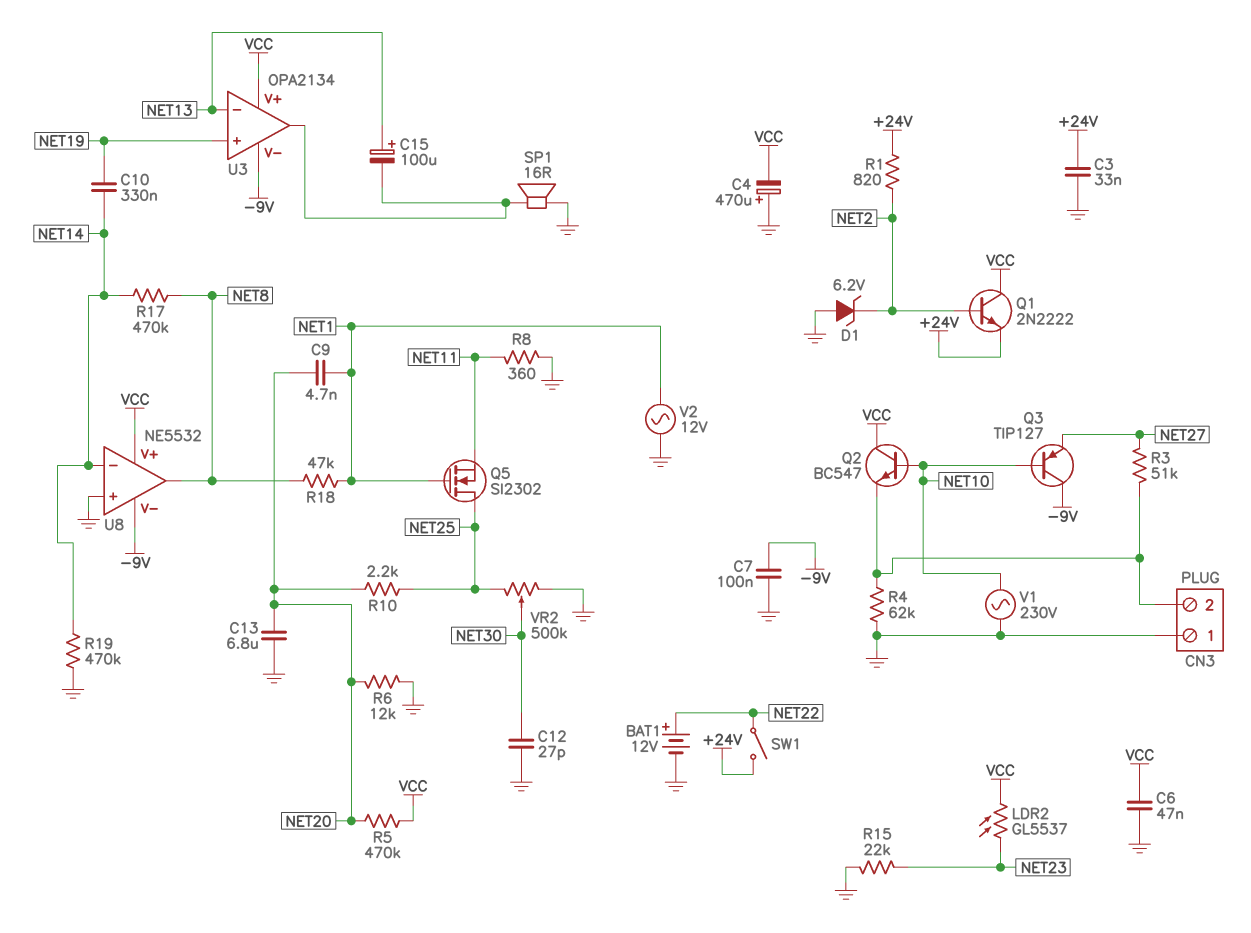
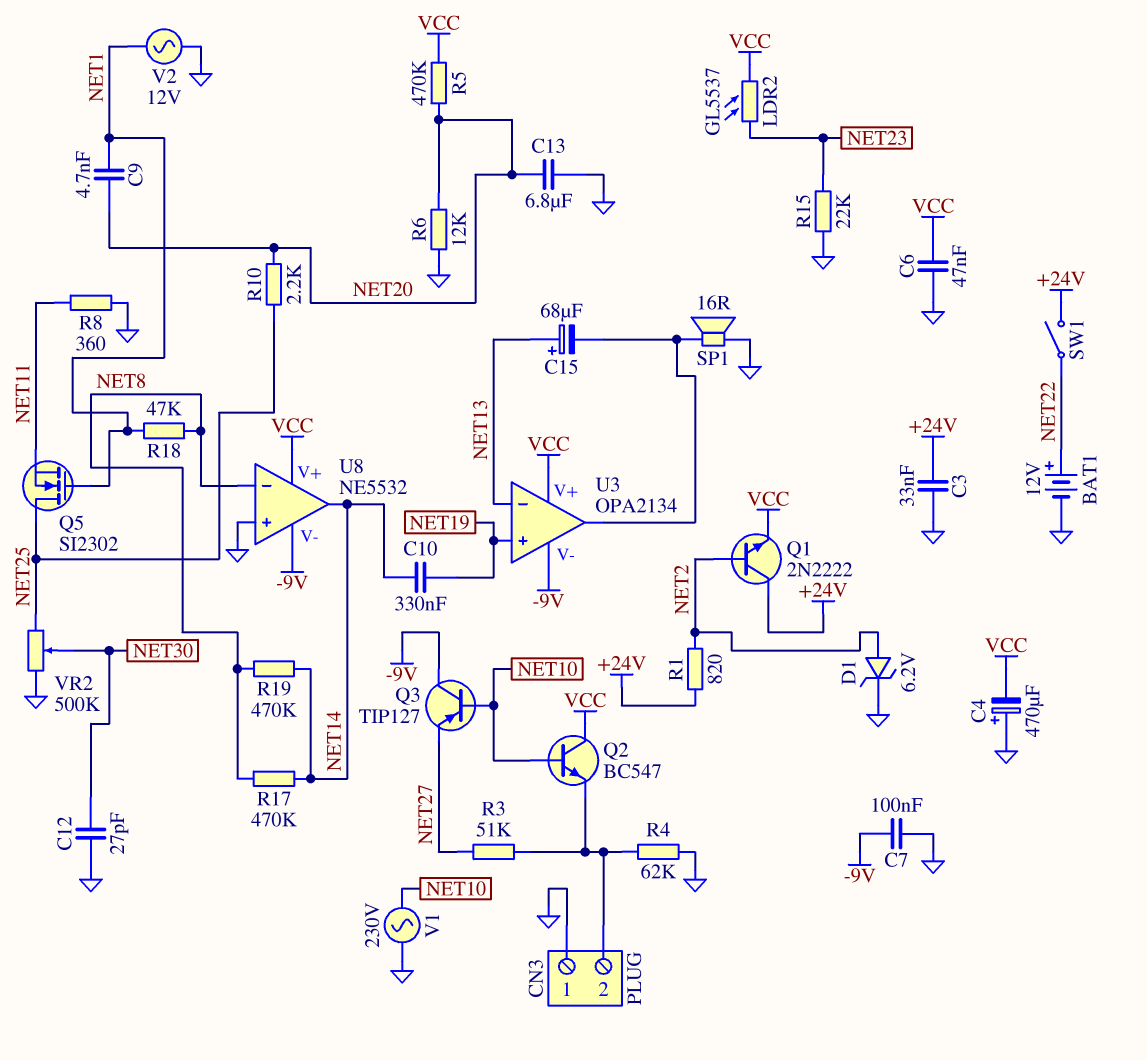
C15: 100uF (plus NET13, minus U3/out) -> 68uF (plus NET13, minus U3/out)
D1: zener 6.2V (A GND, K NET2) -> zener 6.2V (A NET2, K GND)
Q1: NPN 2N2222 (B NET2, C VCC, E +24V) -> NPN 2N2222 (B NET2, C +24V, E VCC)
R19: 470k (GND, NET14) -> 470k (NET8, NET14)
U8 pin in-: NET14 -> NET8
U8 pin out: NET8 -> NET14

